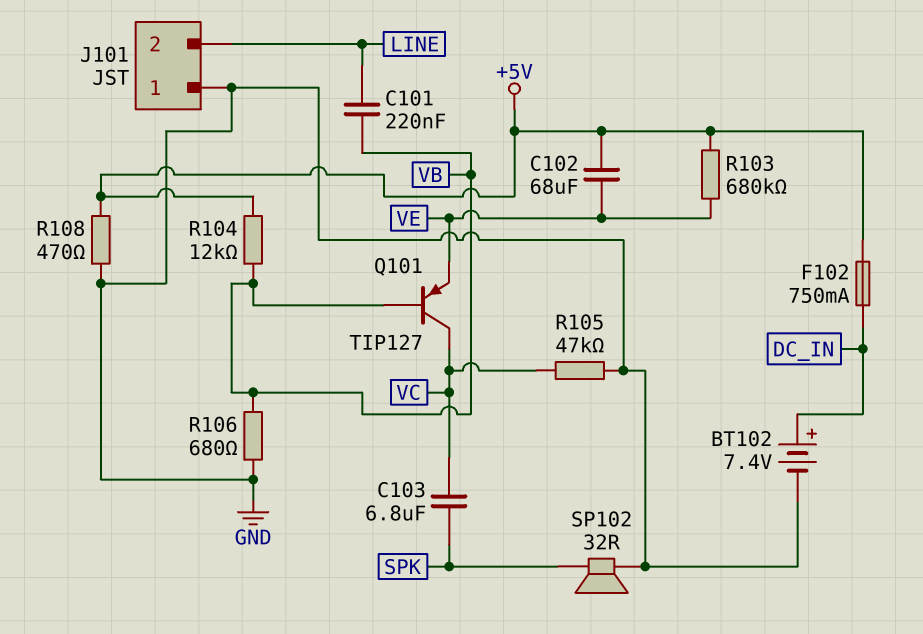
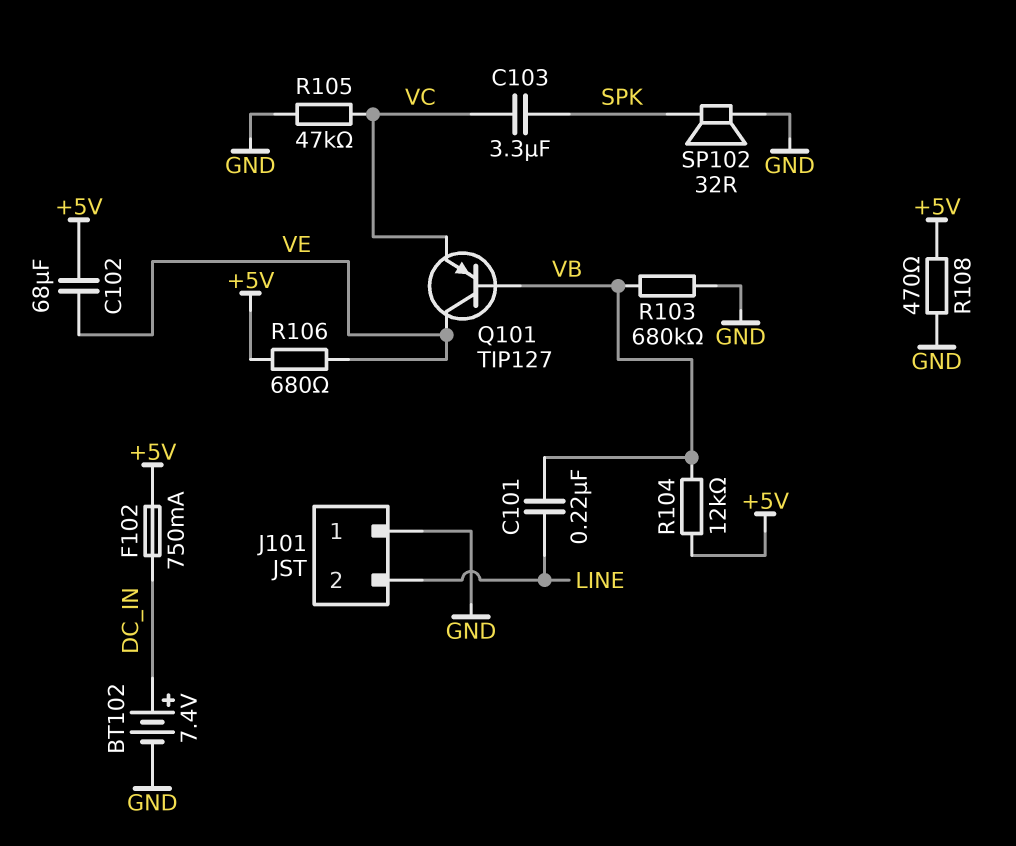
C103: 6.8uF (SPK, VC) -> 3.3uF (SPK, VC)
Q101: PNP TIP127 (B VB, C VC, E VE) -> PNP TIP127 (B VB, C VE, E VC)
R103: 680k (+5V, VE) -> 680k (GND, VB)
R106: 680 (GND, VB) -> 680 (+5V, VE)

